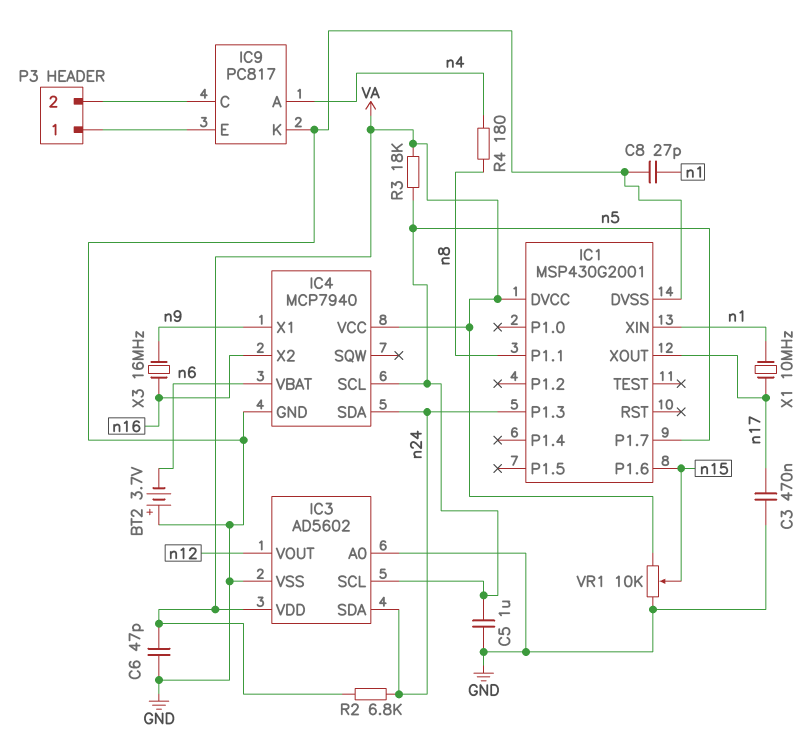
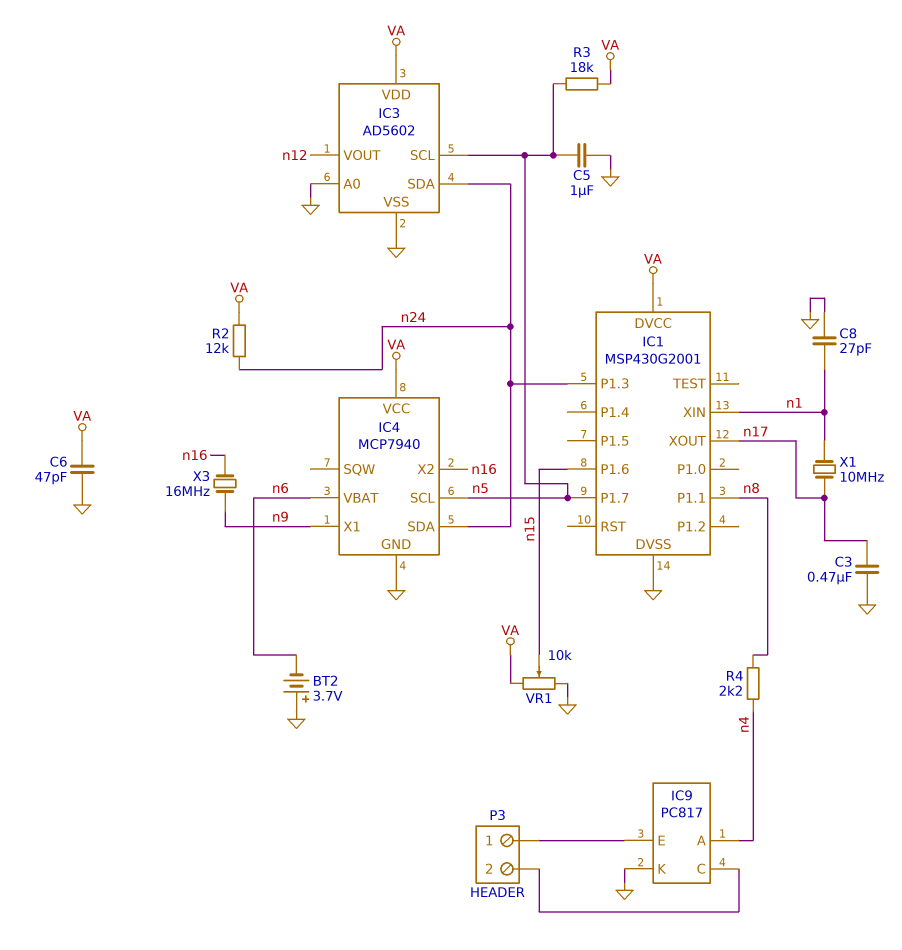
R2: 6.8k (VA, n24) -> 12k (VA, n24)
R4: 180 (n4, n8) -> 2.2k (n4, n8)

